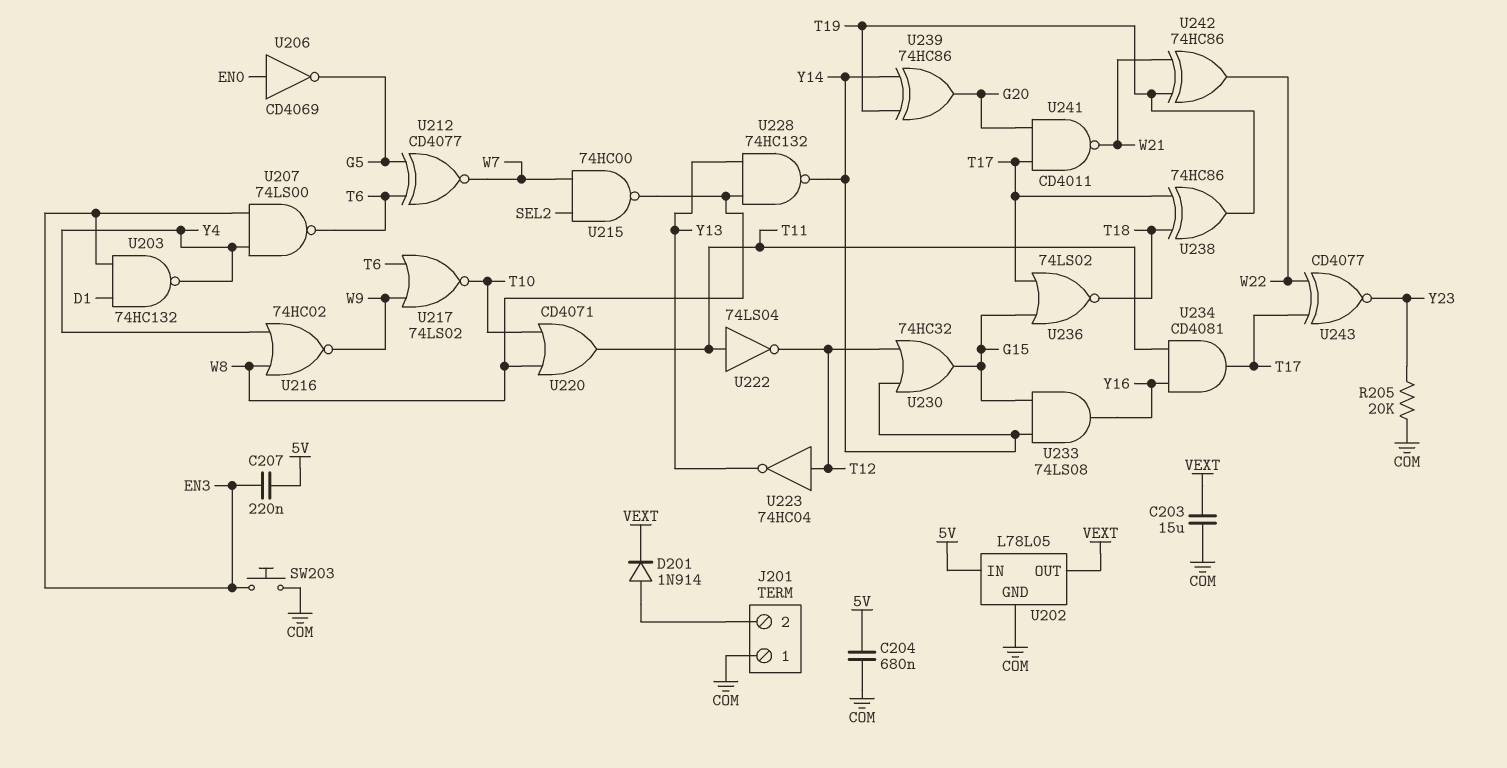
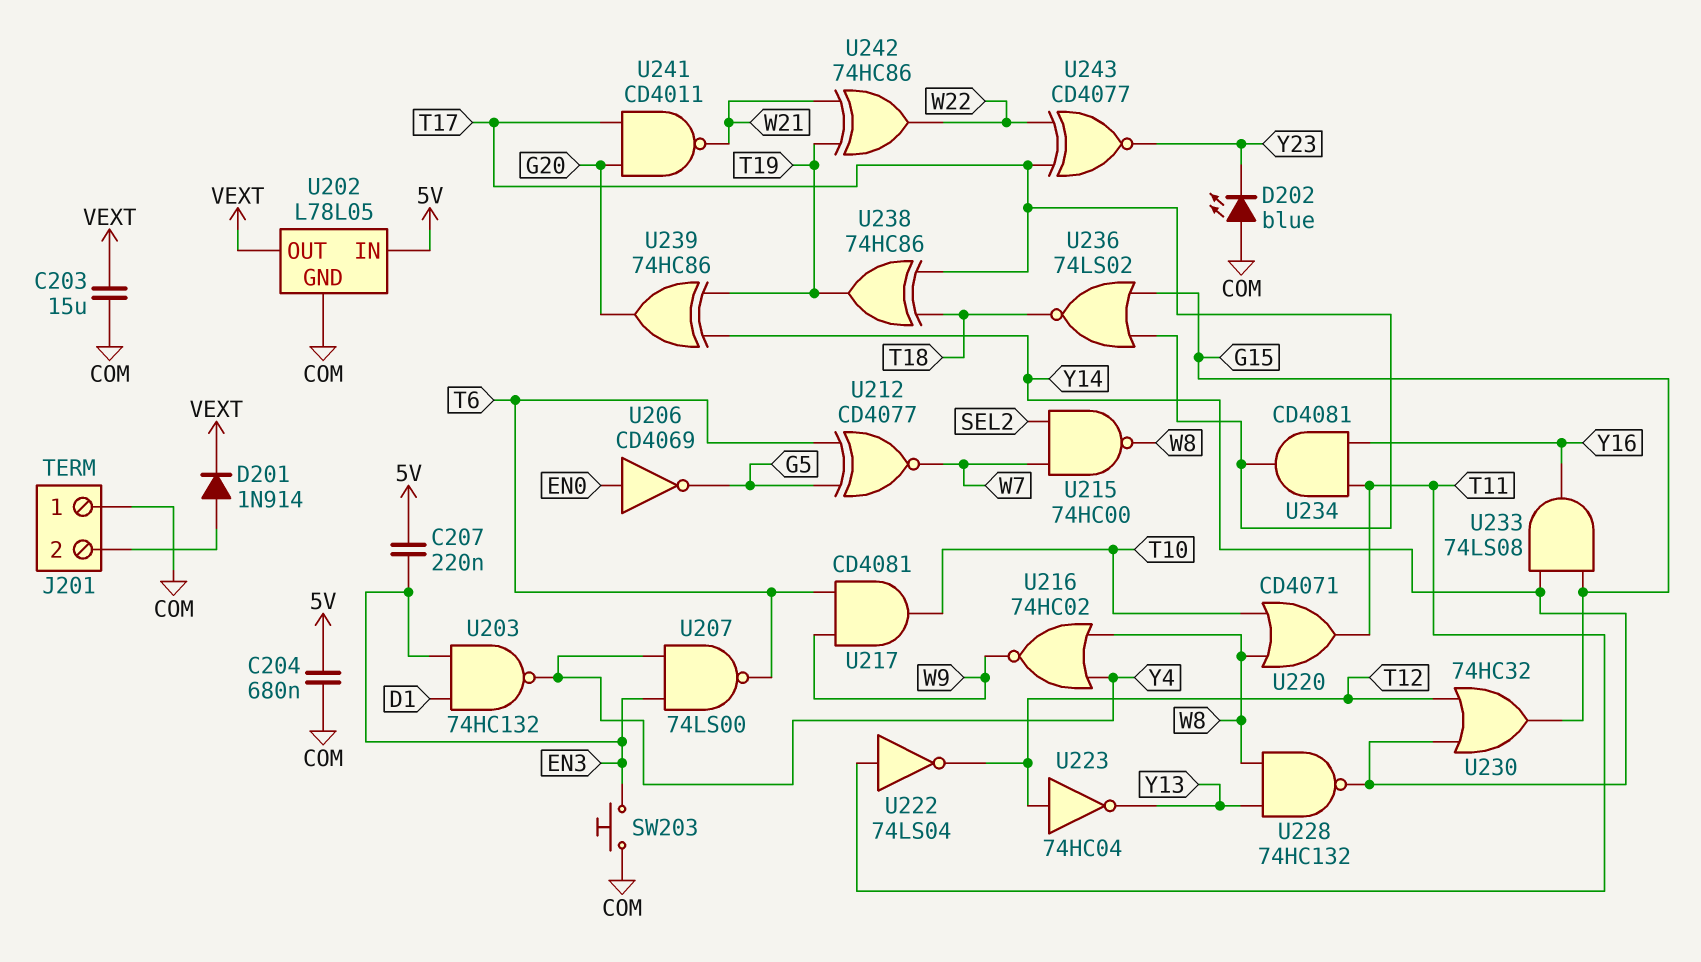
D202: none -> LED blue (A COM, K Y23)
R205: 20k (COM, Y23) -> none
U217: NOR 74LS02 (in T6, in W9, out T10) -> AND CD4081 (in T6, in W9, out T10)

